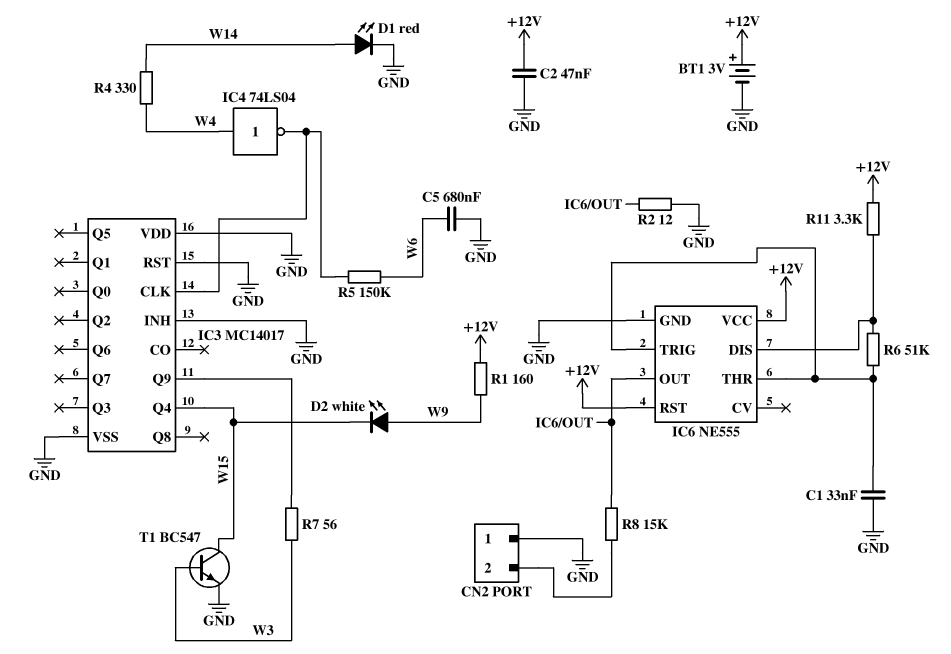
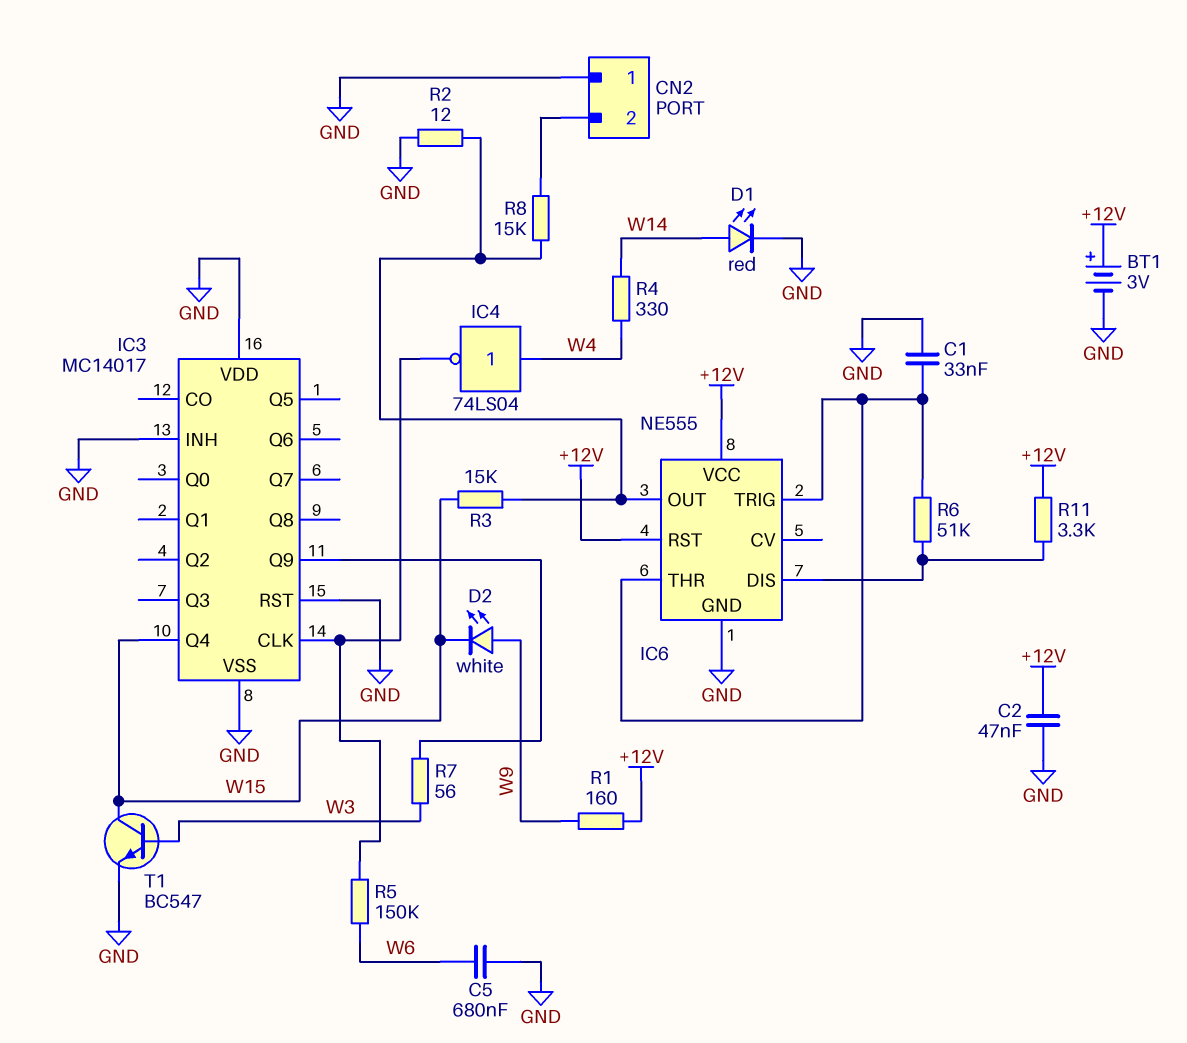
R3: none -> 15k (IC6/OUT, W15)

